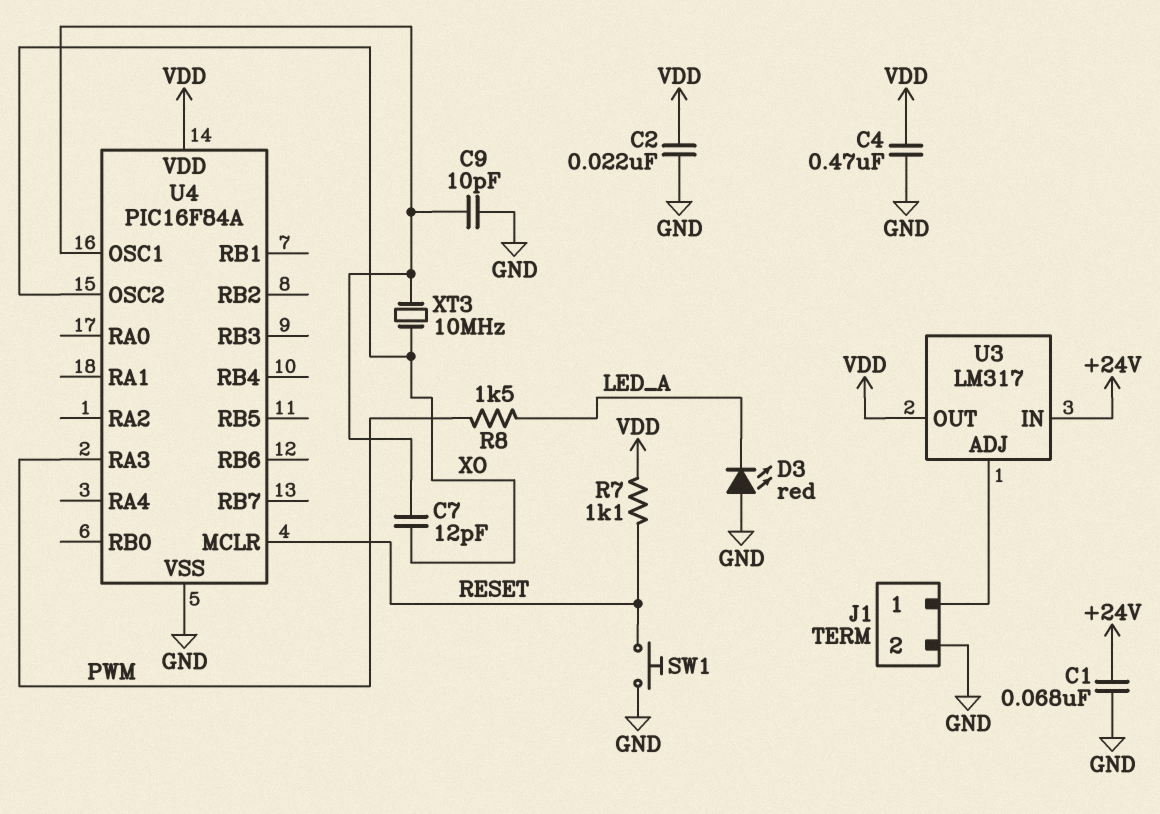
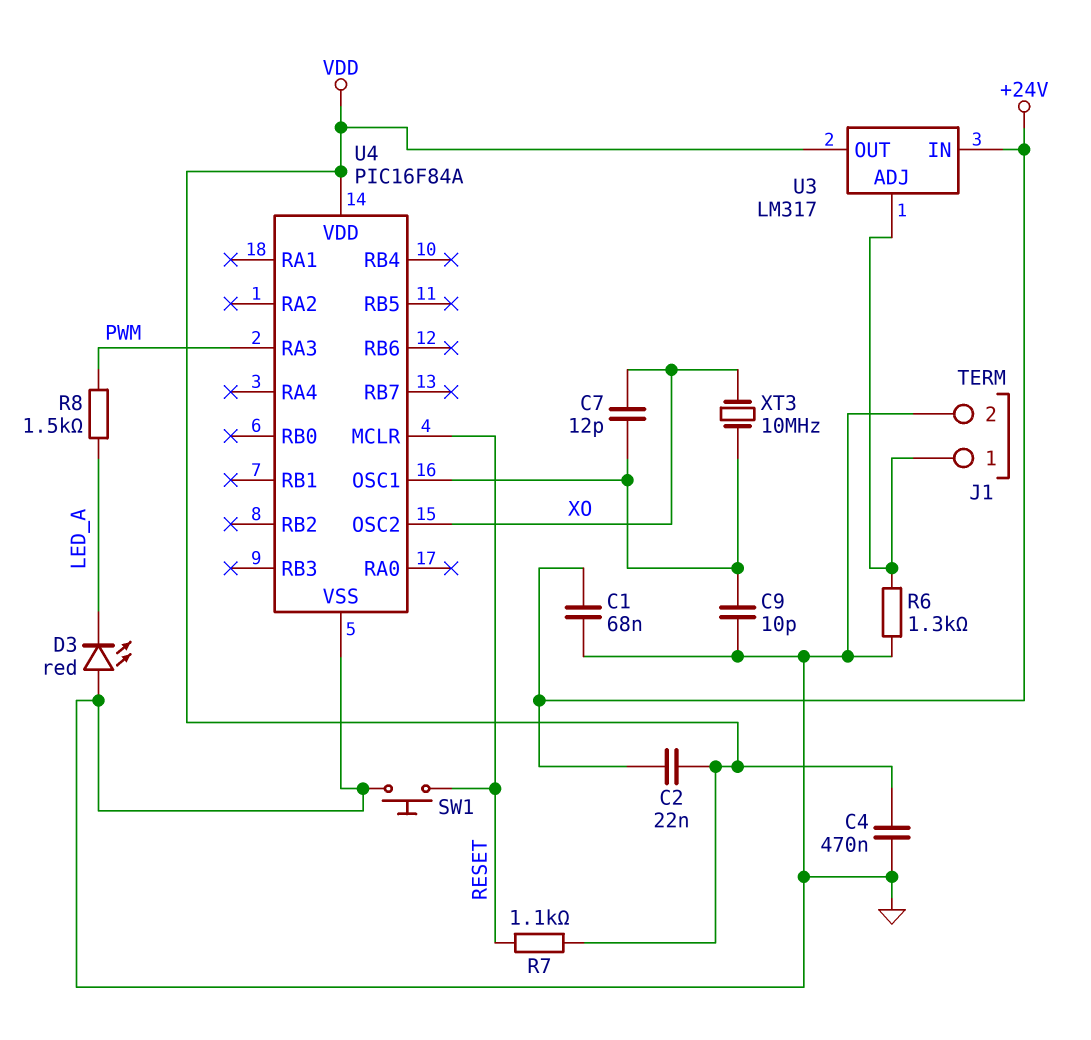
C2: 22nF (GND, VDD) -> 22nF (+24V, VDD)
R6: none -> 1.3k (GND, J1/1)

